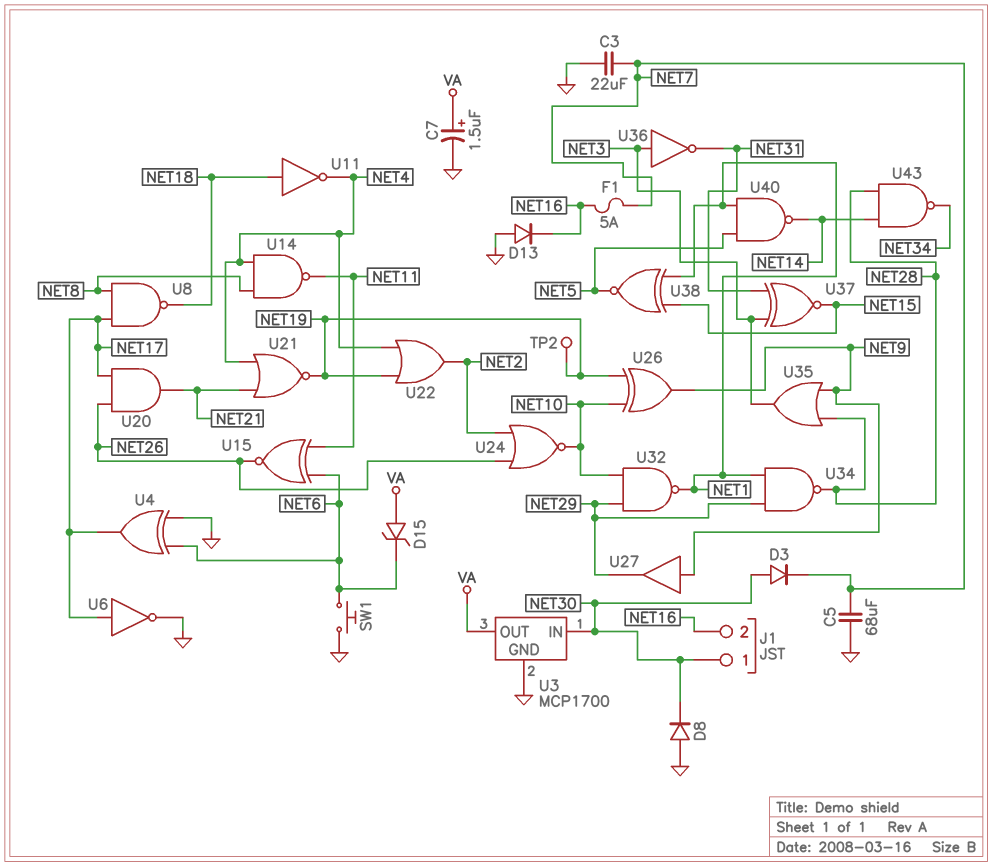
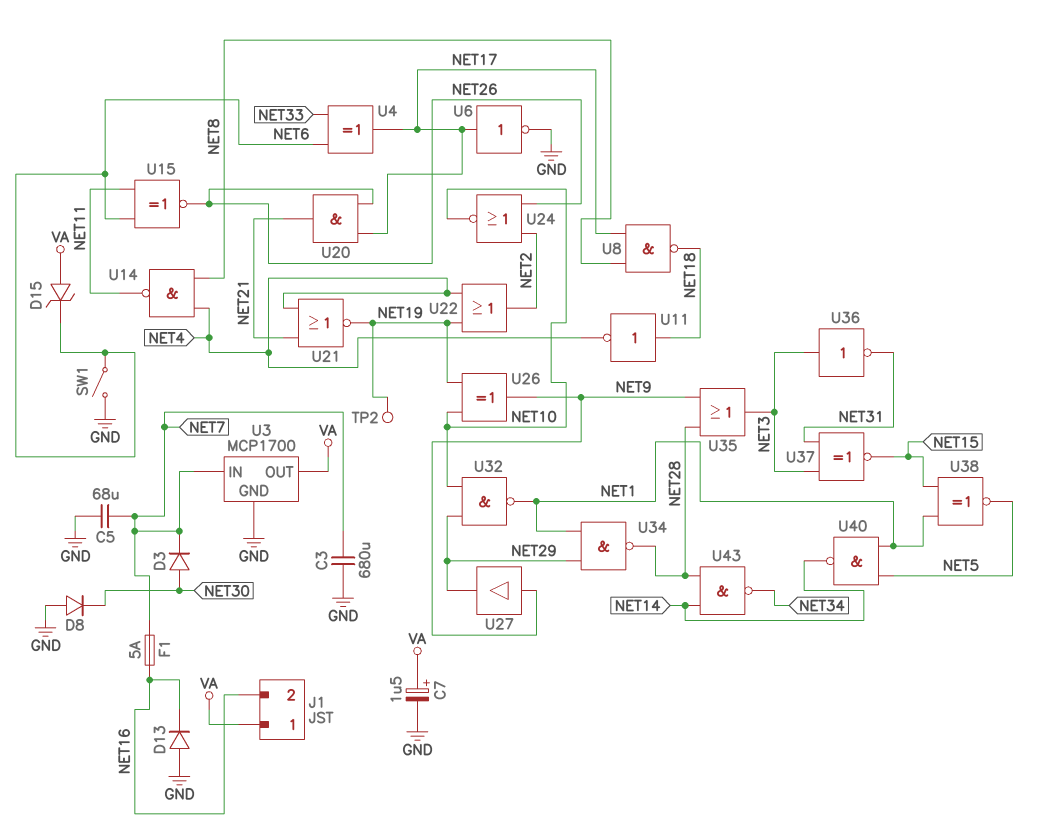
C3: 22uF (GND, NET7) -> 680uF (GND, NET7)
J1 pin 1: NET30 -> VA
SW1: button (GND, NET6) -> switch (GND, NET6)
U3 pin IN: NET30 -> NET7
U4: XOR (in GND, in NET6, out NET17) -> XOR (in NET6, in NET33, out NET17)

